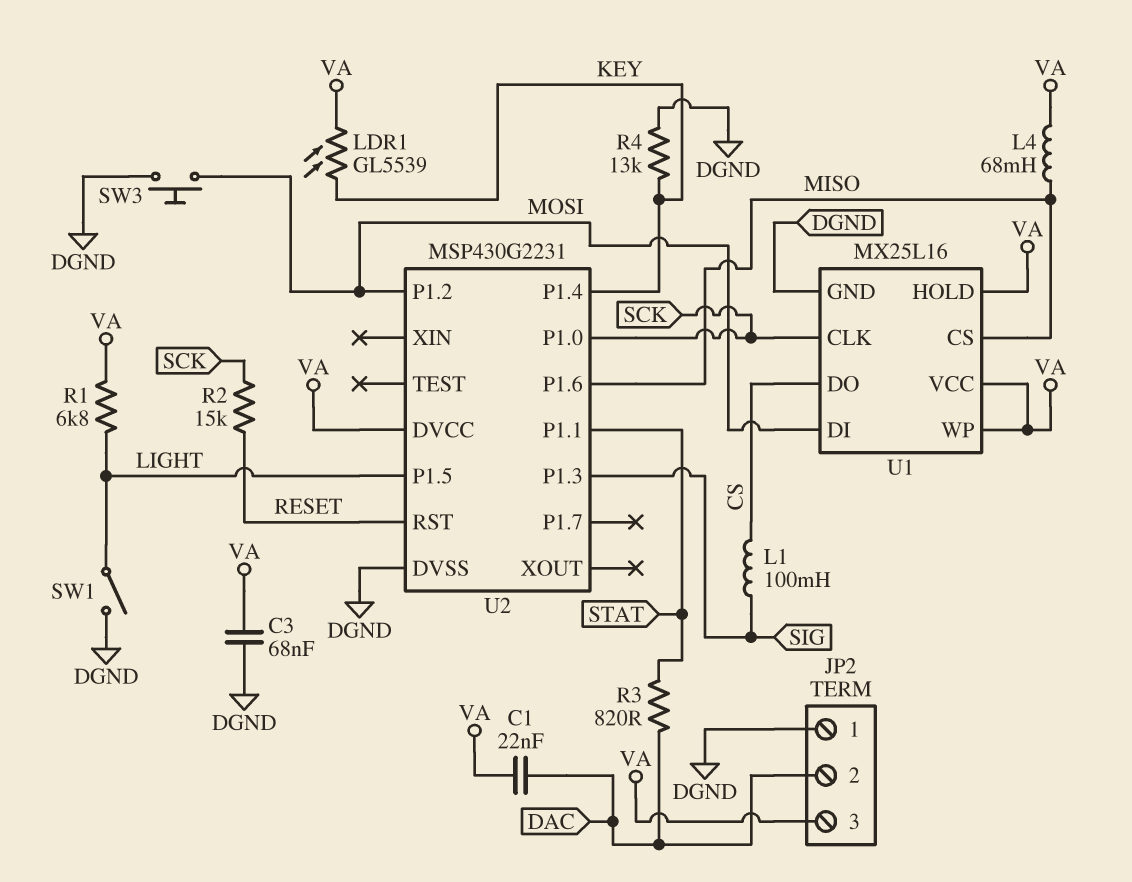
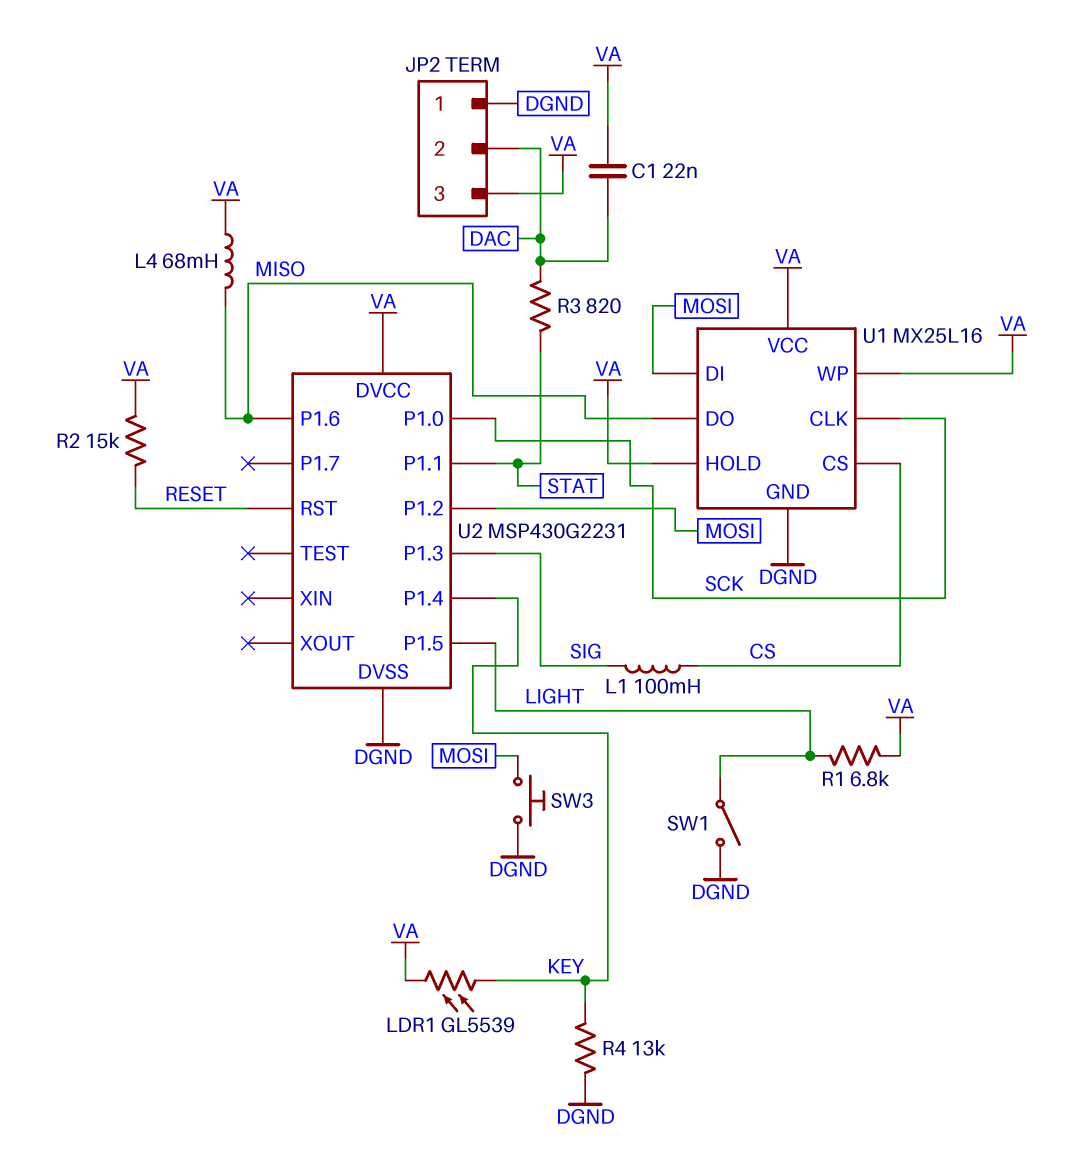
C3: 68nF (DGND, VA) -> none
R2: 15k (RESET, SCK) -> 15k (RESET, VA)
U1 pin CS: MISO -> CS
U1 pin DO: CS -> MISO

